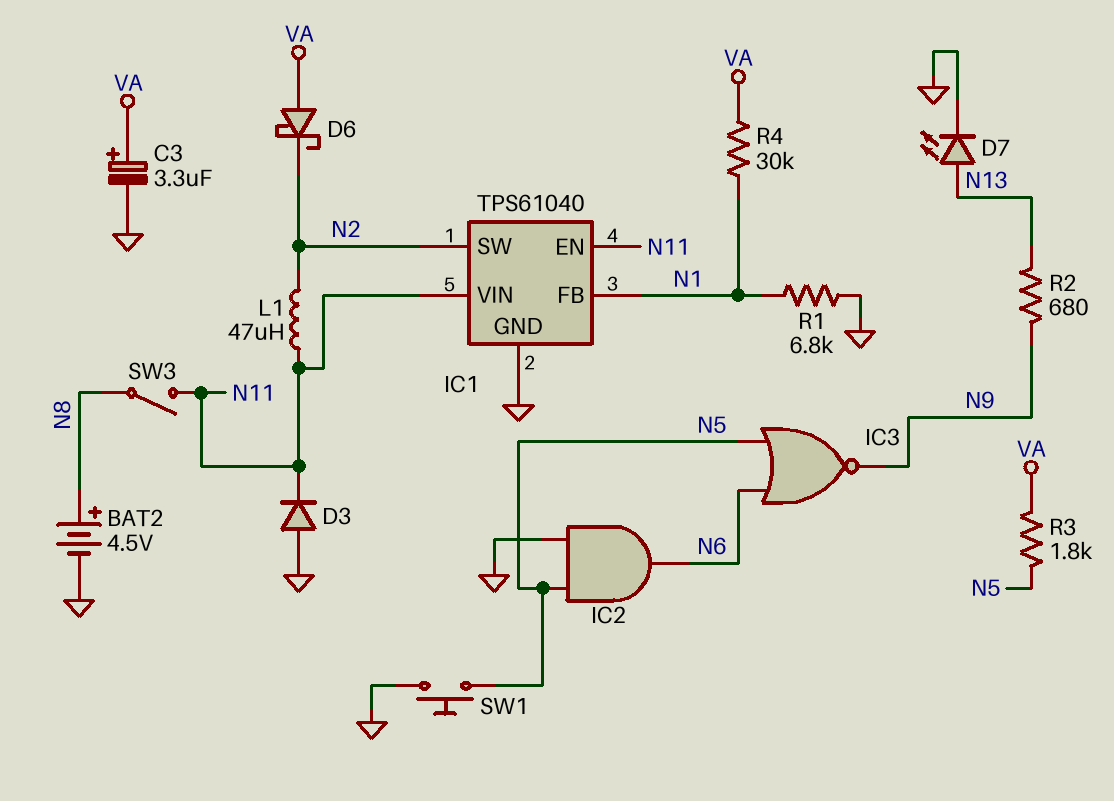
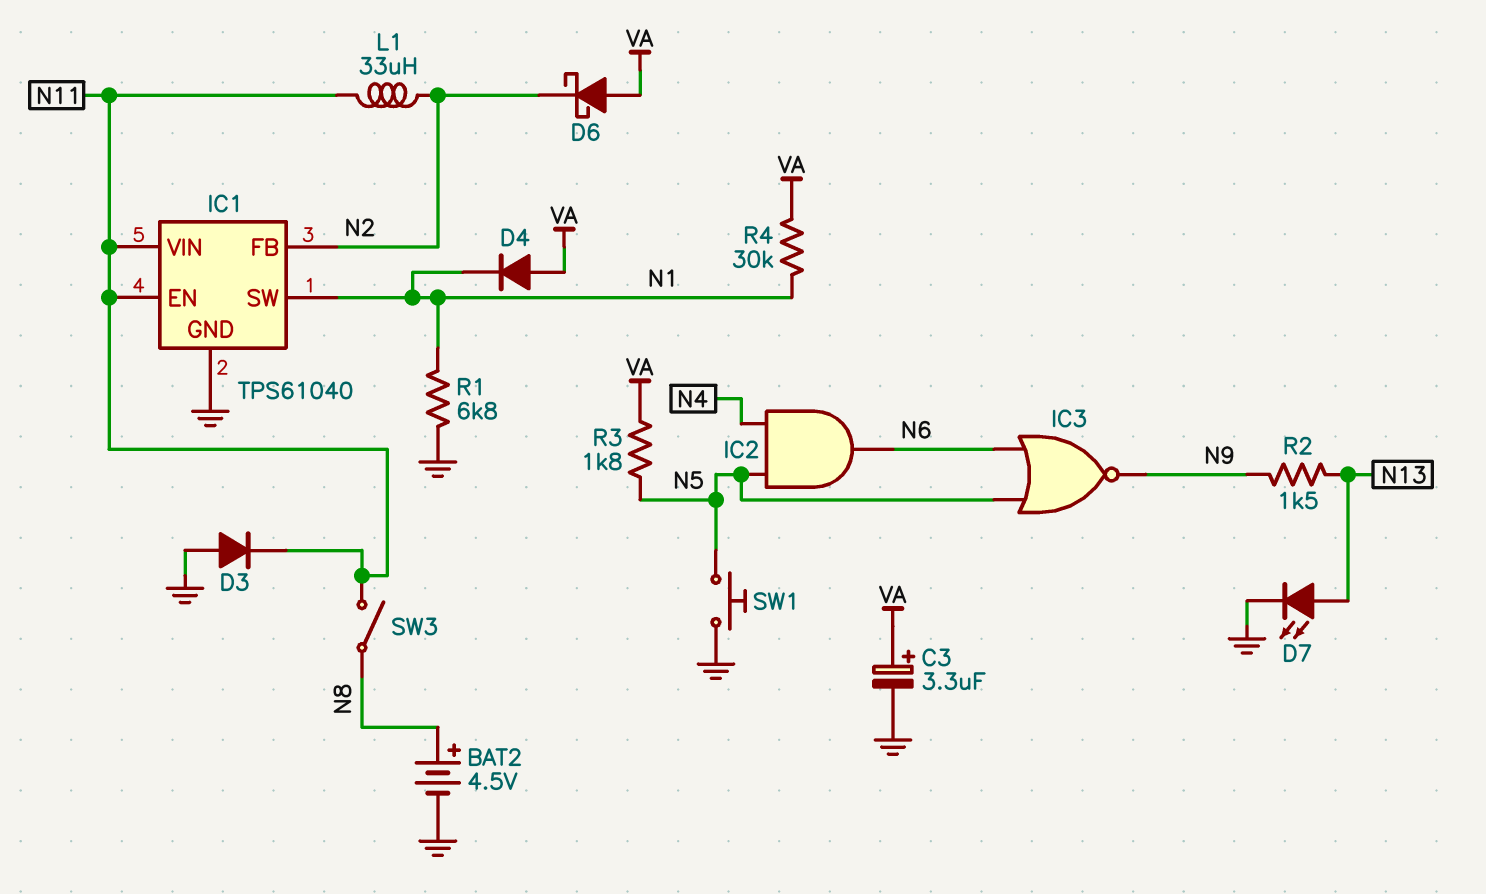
D4: none -> diode (A VA, K N1)
IC1 pin FB: N1 -> N2
IC1 pin SW: N2 -> N1
IC2: AND (in GND, in N5, out N6) -> AND (in N4, in N5, out N6)
L1: 47uH (N2, N11) -> 33uH (N2, N11)
R2: 680 (N9, N13) -> 1.5k (N9, N13)

